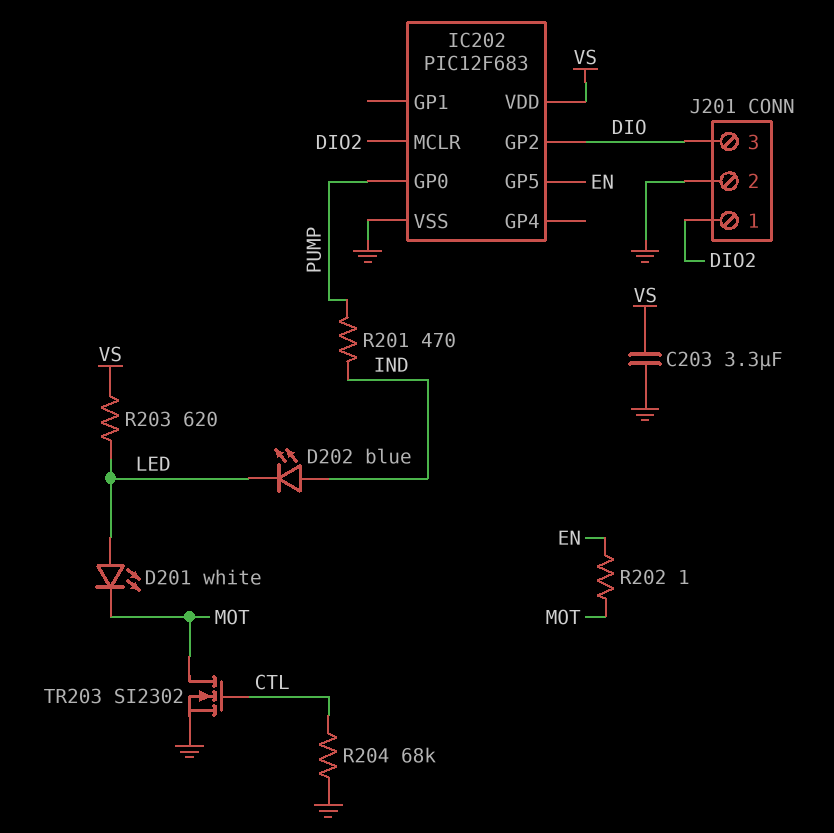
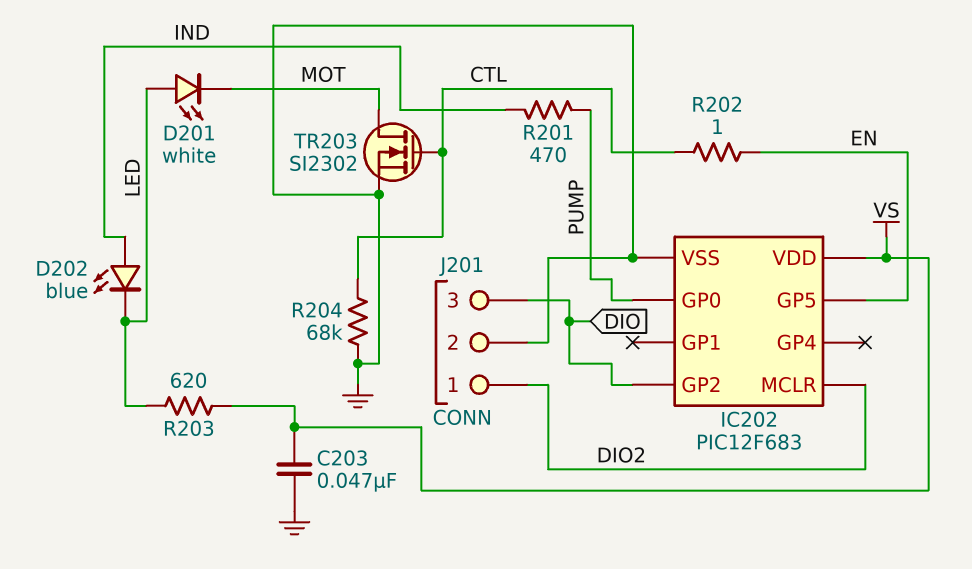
C203: 3.3uF (GND, VS) -> 47nF (GND, VS)
R202: 1 (EN, MOT) -> 1 (CTL, EN)

